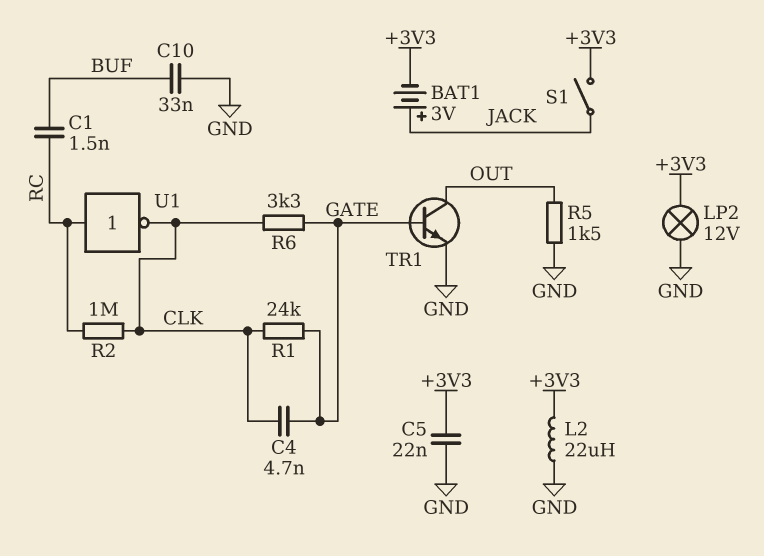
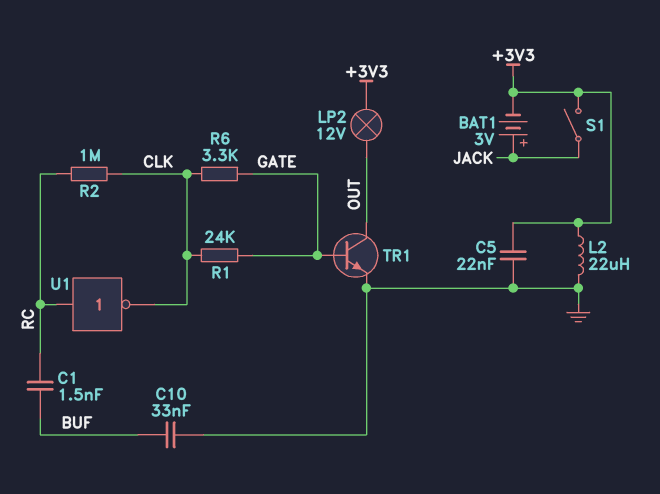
C4: 4.7nF (CLK, GATE) -> none
LP2: lamp 12V (+3V3, GND) -> lamp 12V (+3V3, OUT)
R5: 1.5k (GND, OUT) -> none

